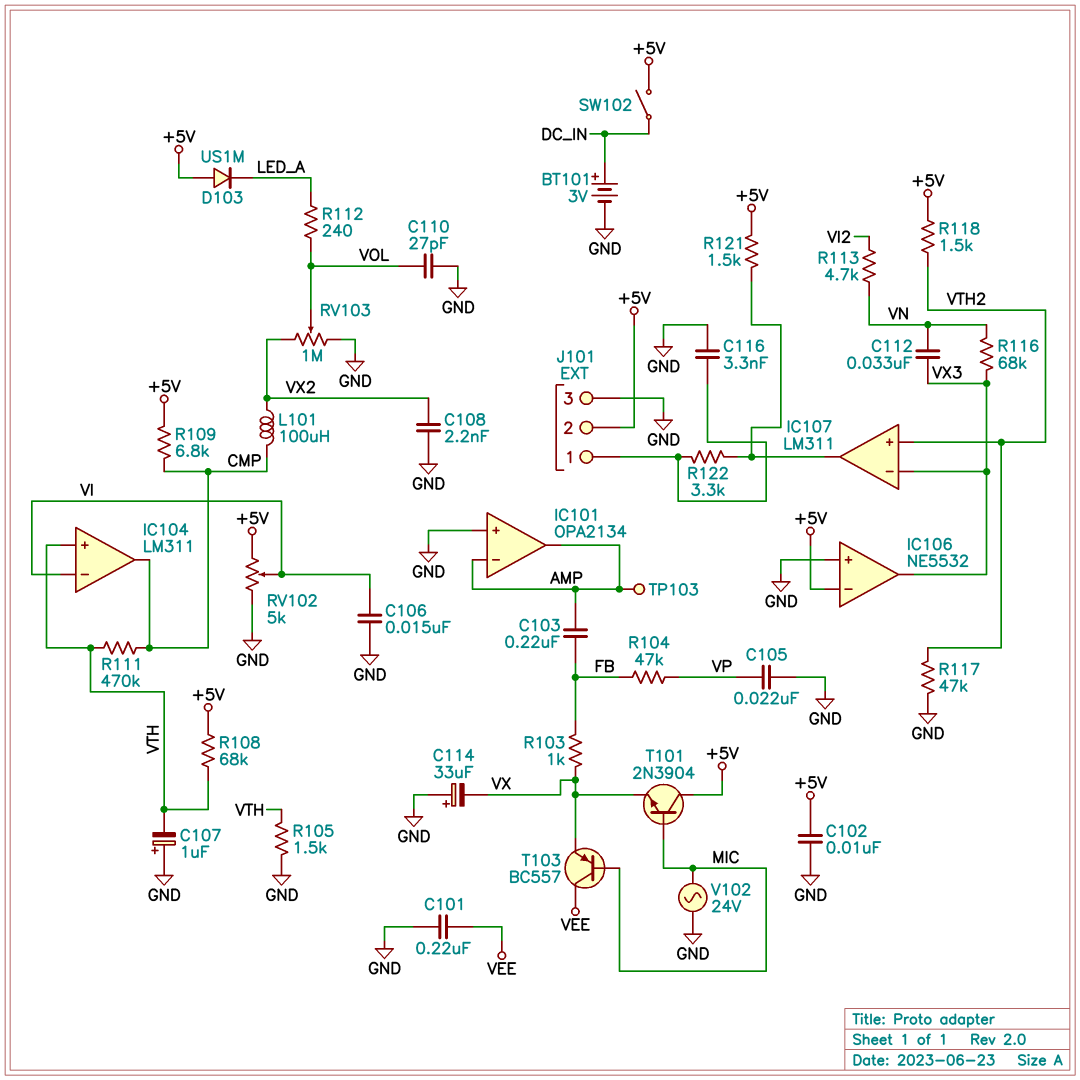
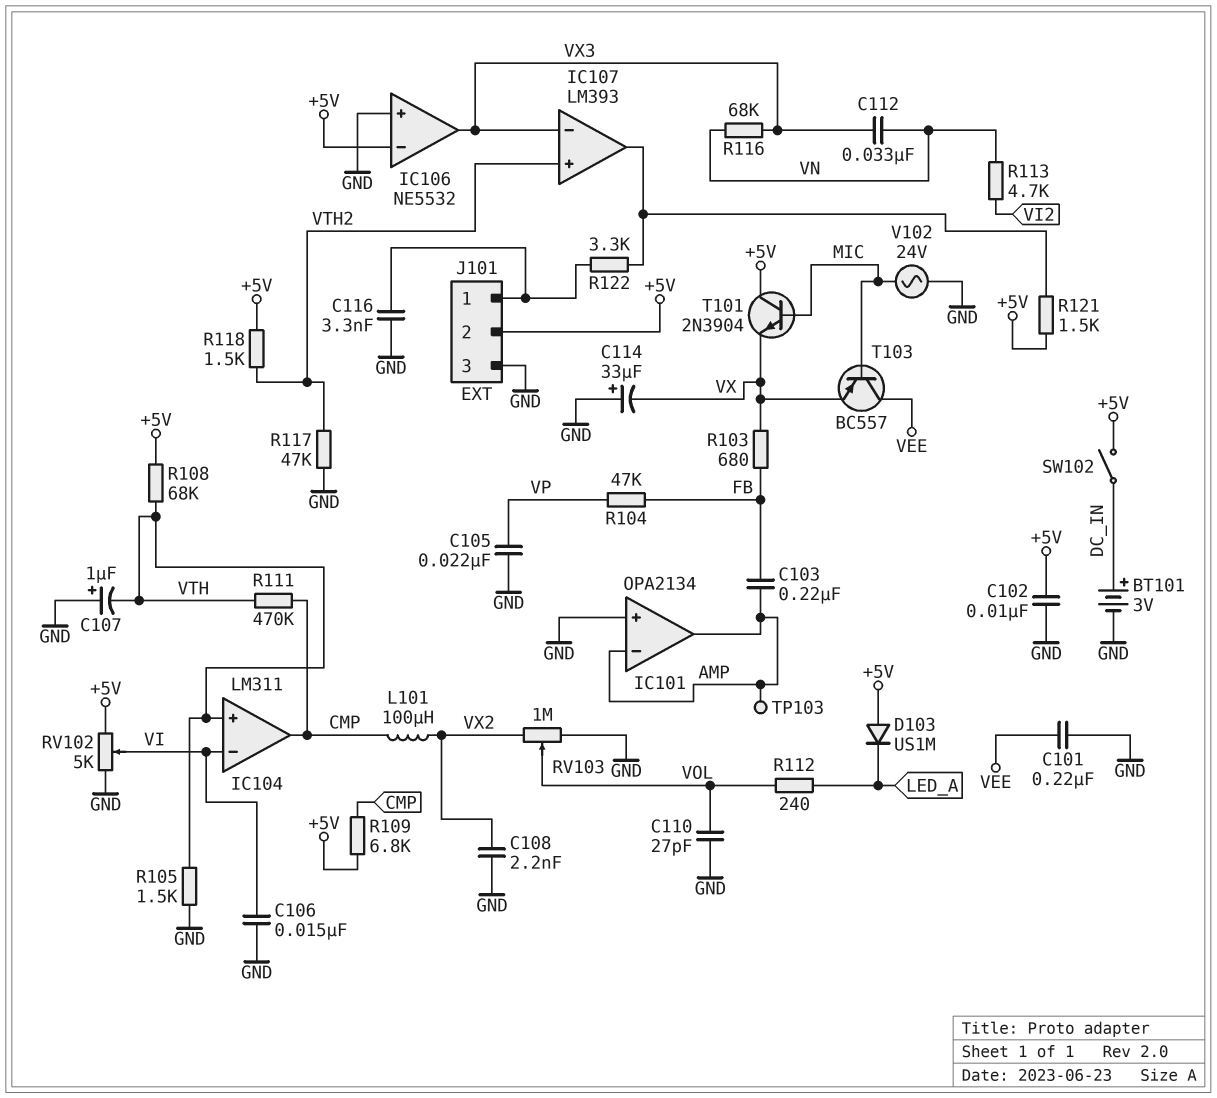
IC107: LM311 -> LM393
R103: 1k (FB, VX) -> 680 (FB, VX)

